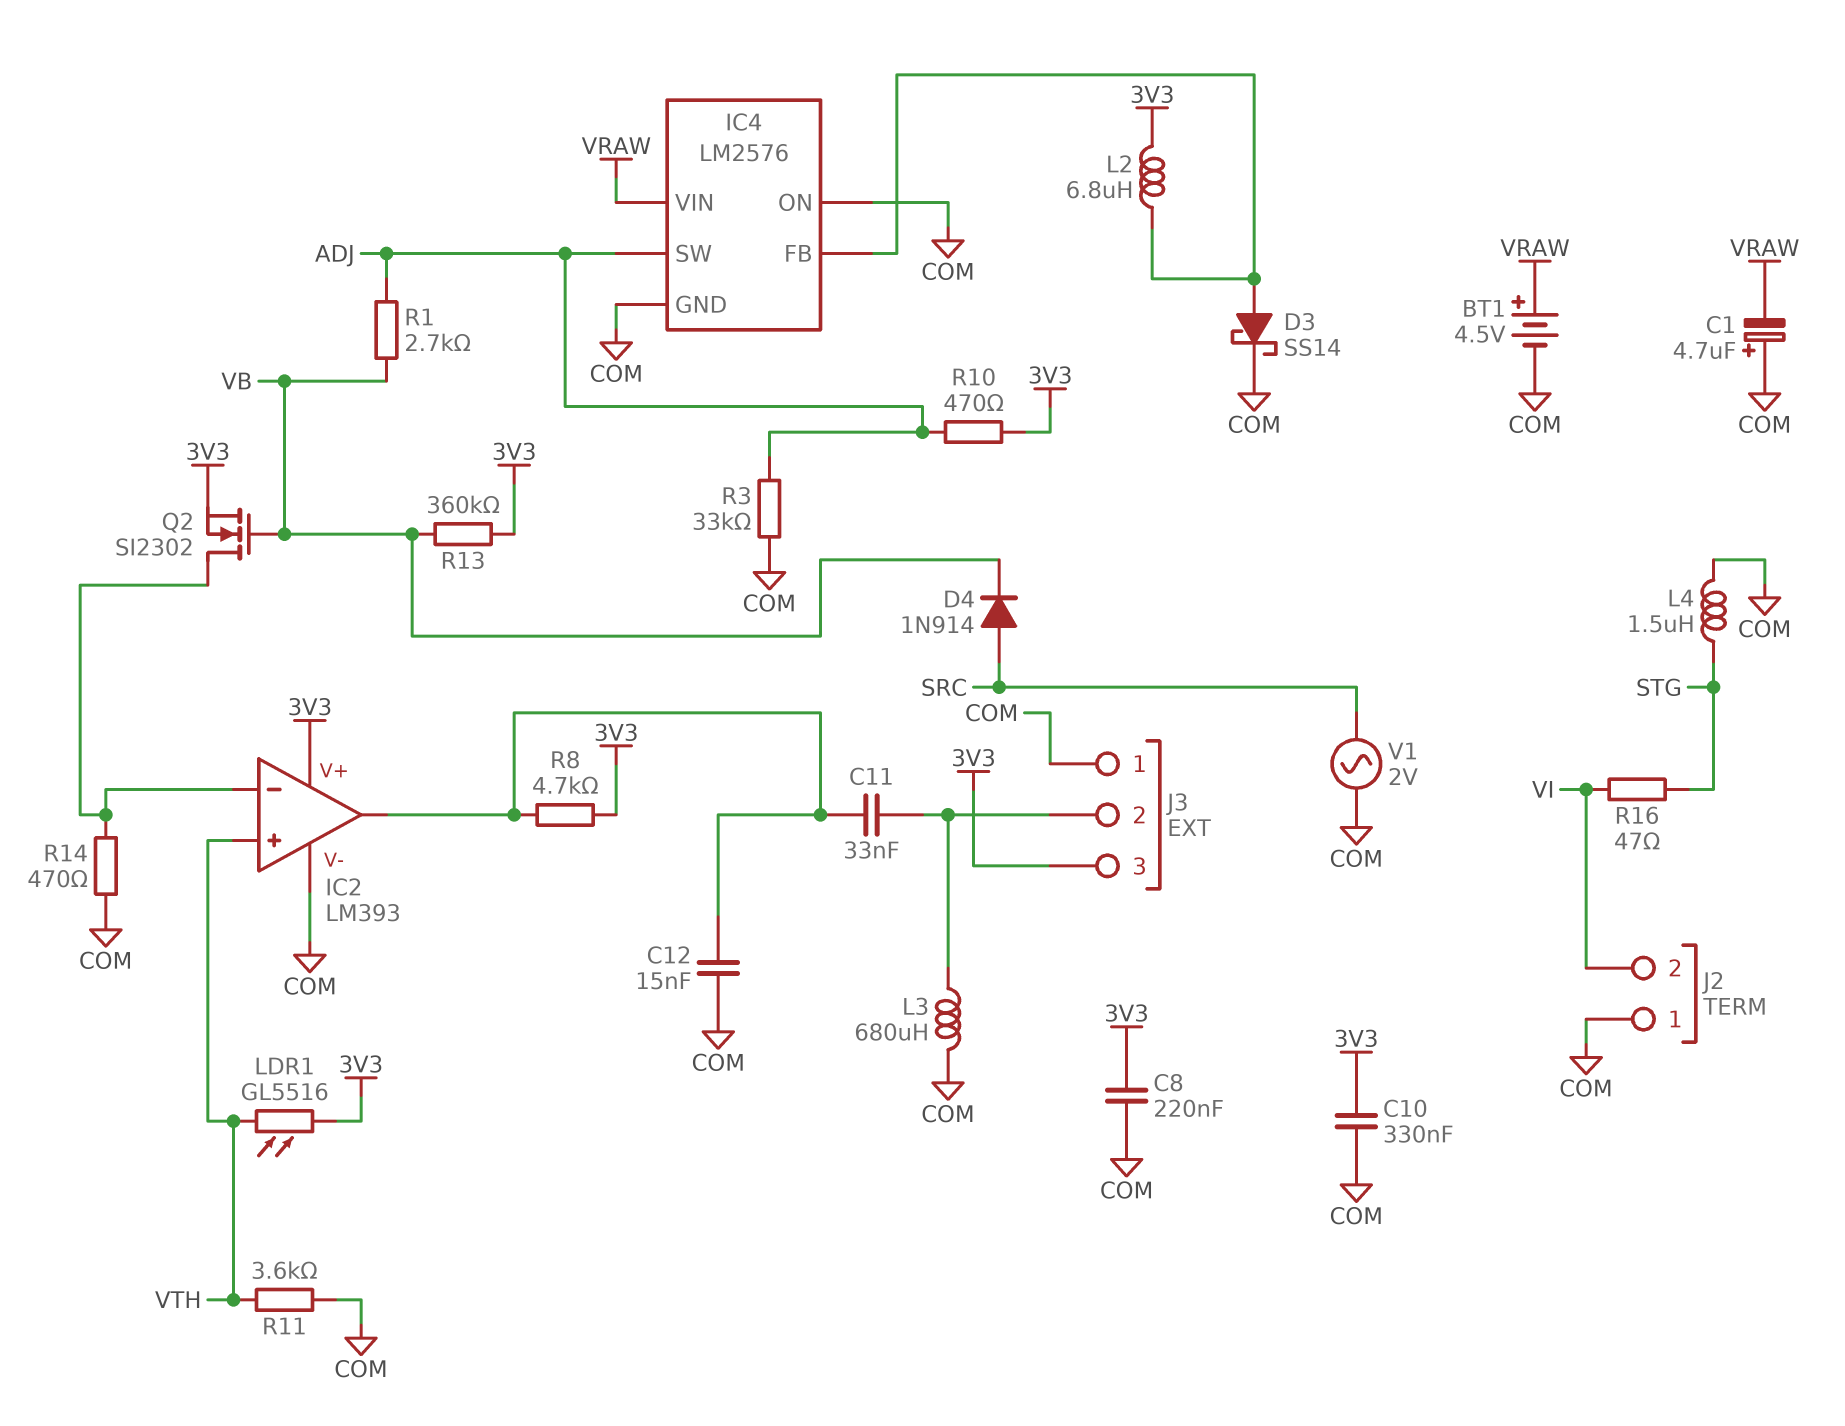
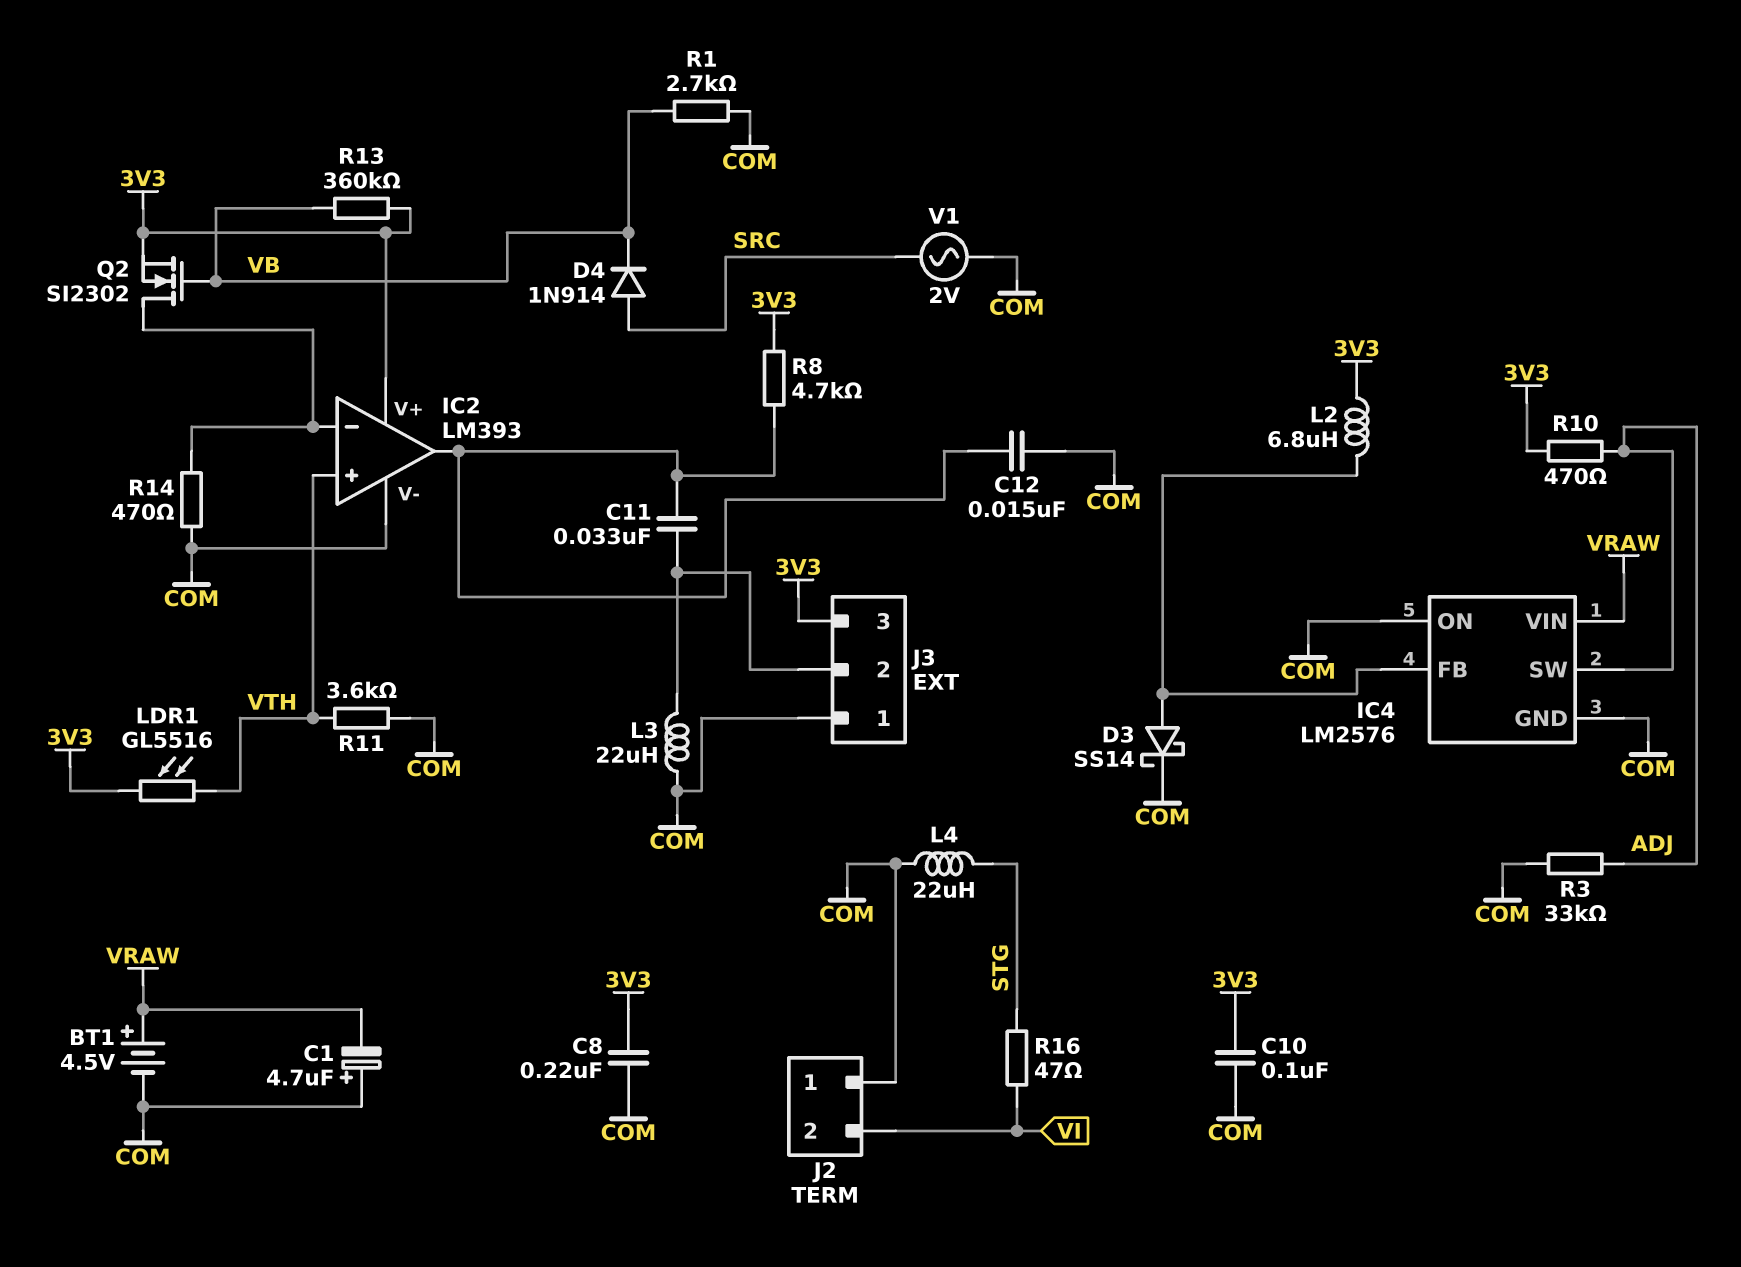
C10: 330nF (3V3, COM) -> 100nF (3V3, COM)
L3: 680uH (COM, J3/2) -> 22uH (COM, J3/2)
L4: 1.5uH (COM, STG) -> 22uH (COM, STG)
R1: 2.7k (ADJ, VB) -> 2.7k (COM, VB)

